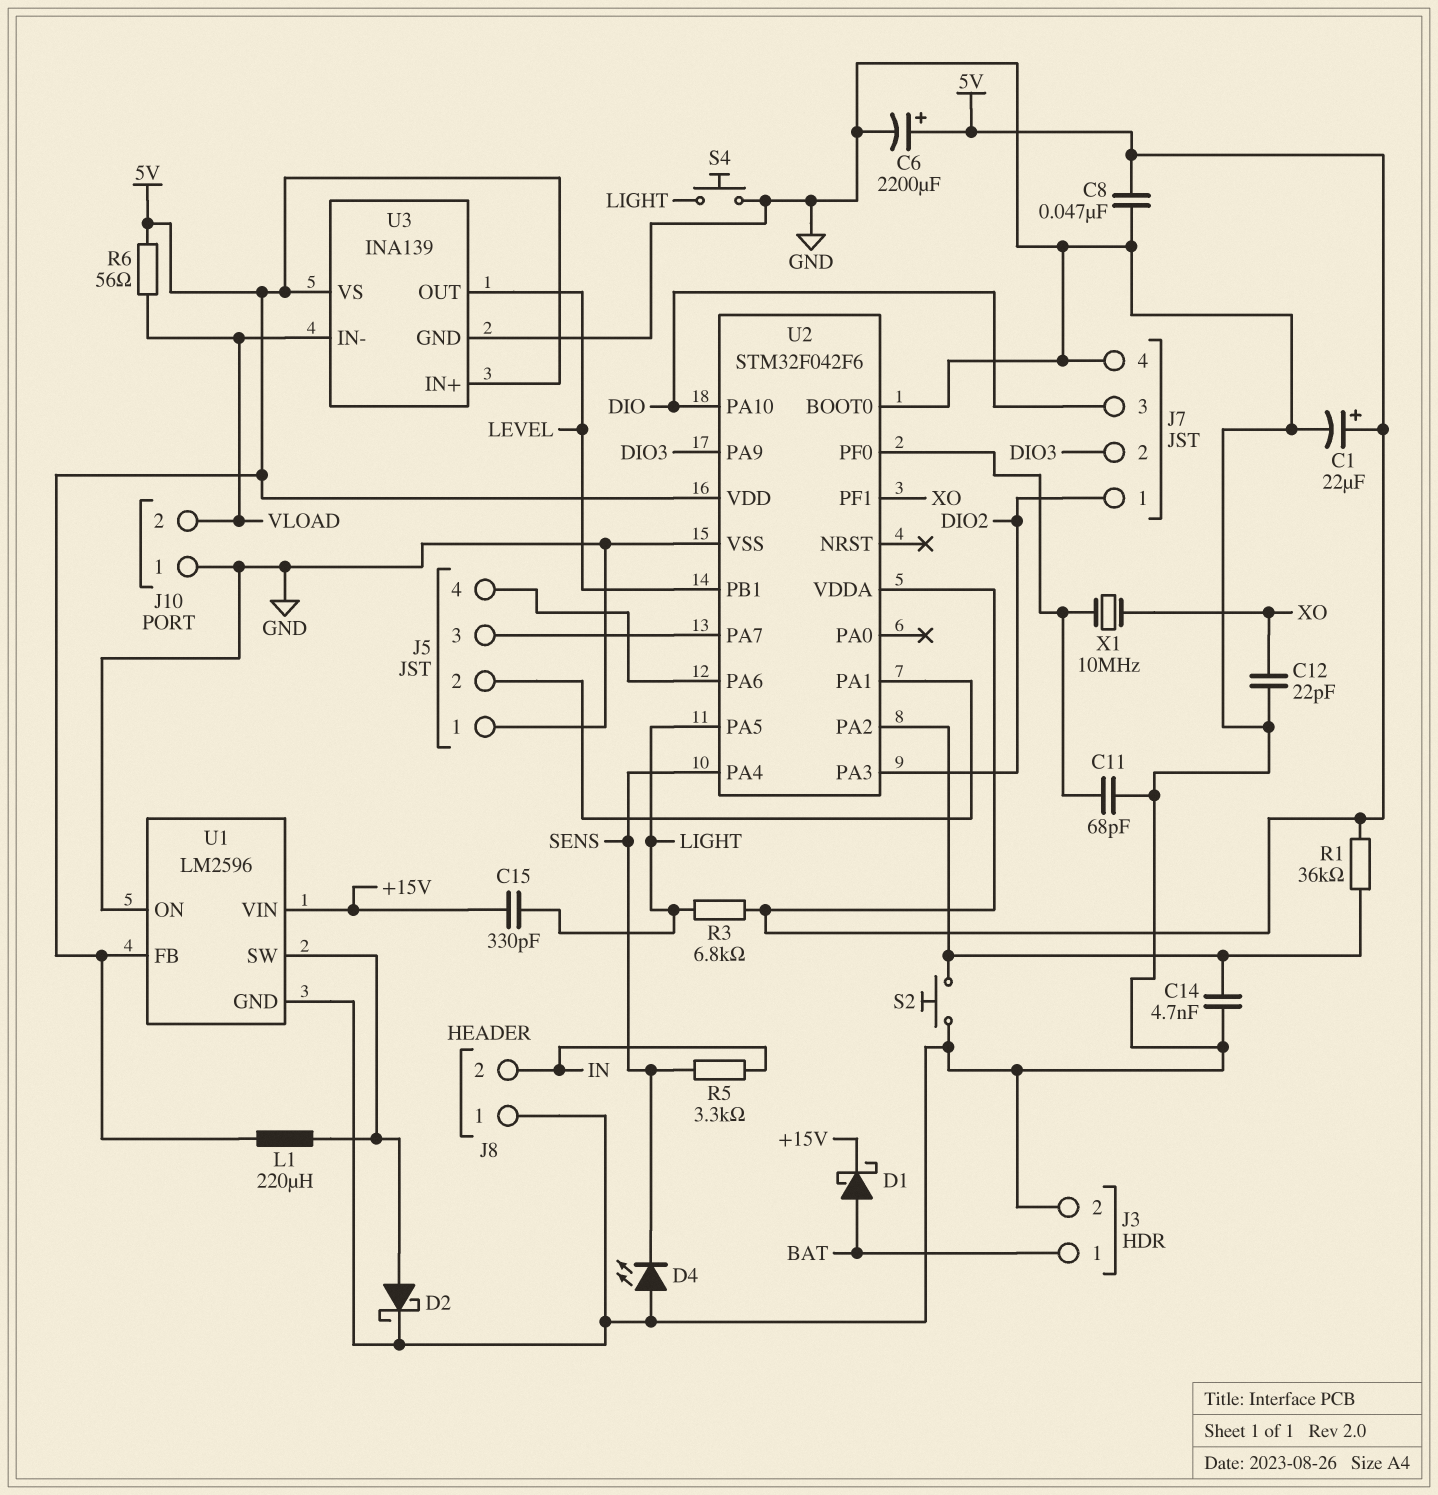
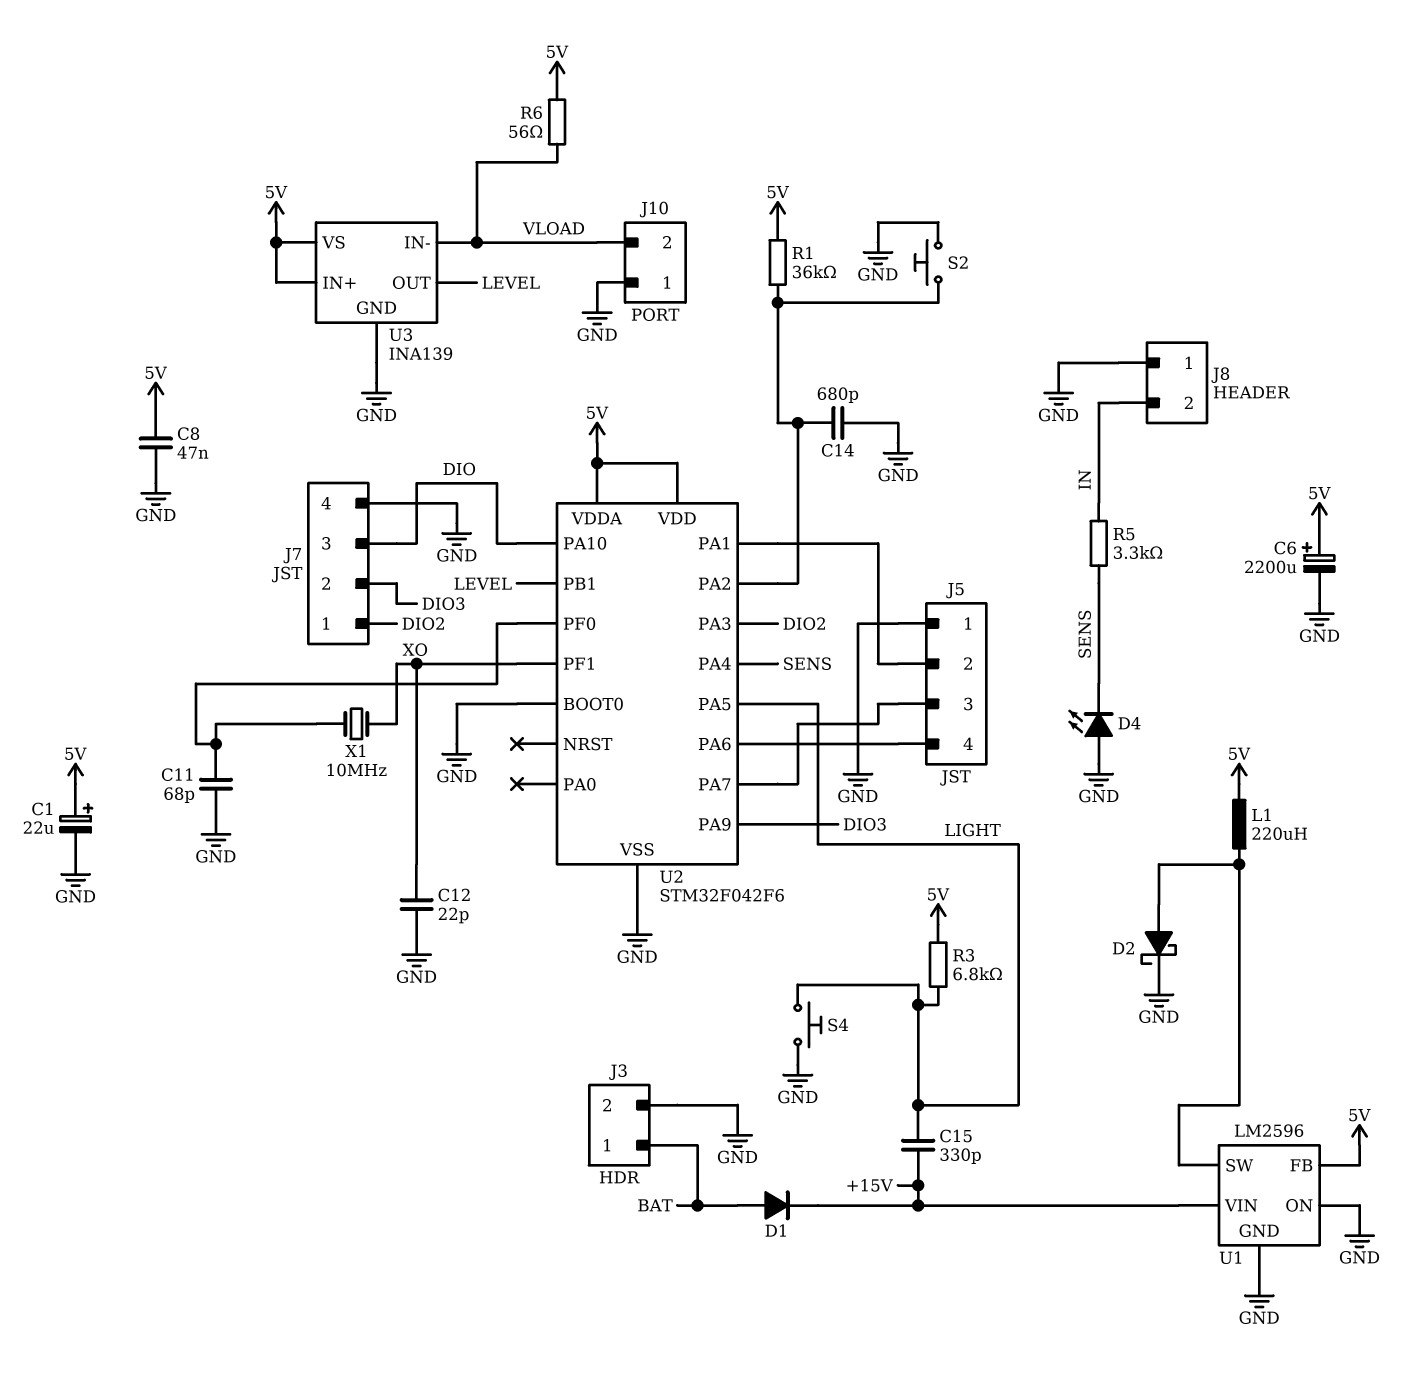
C14: 4.7nF (GND, U2/PA2) -> 680pF (GND, U2/PA2)
D1: schottky (A BAT, K +15V) -> diode (A BAT, K +15V)

